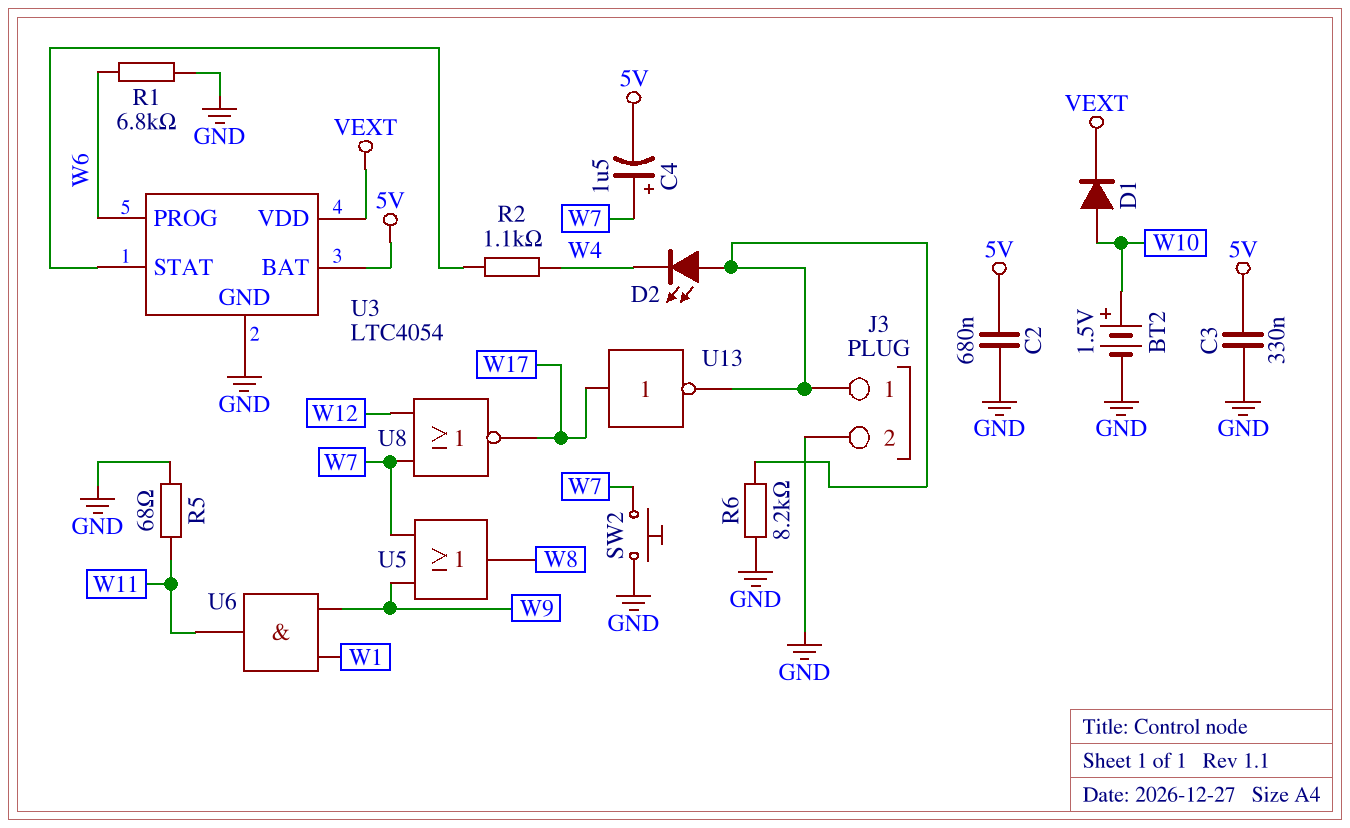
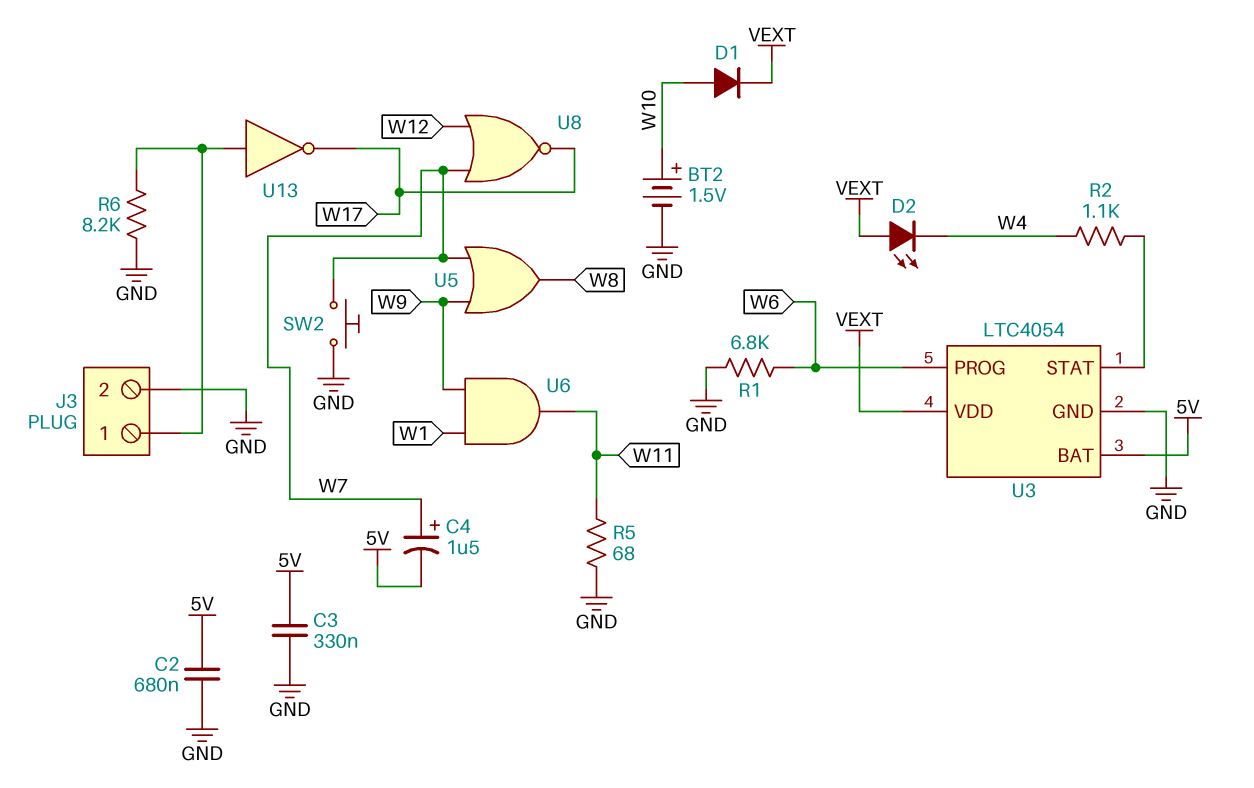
D2: LED (A J3/1, K W4) -> LED (A VEXT, K W4)
U13: NOT (in W17, out J3/1) -> NOT (in J3/1, out W17)

